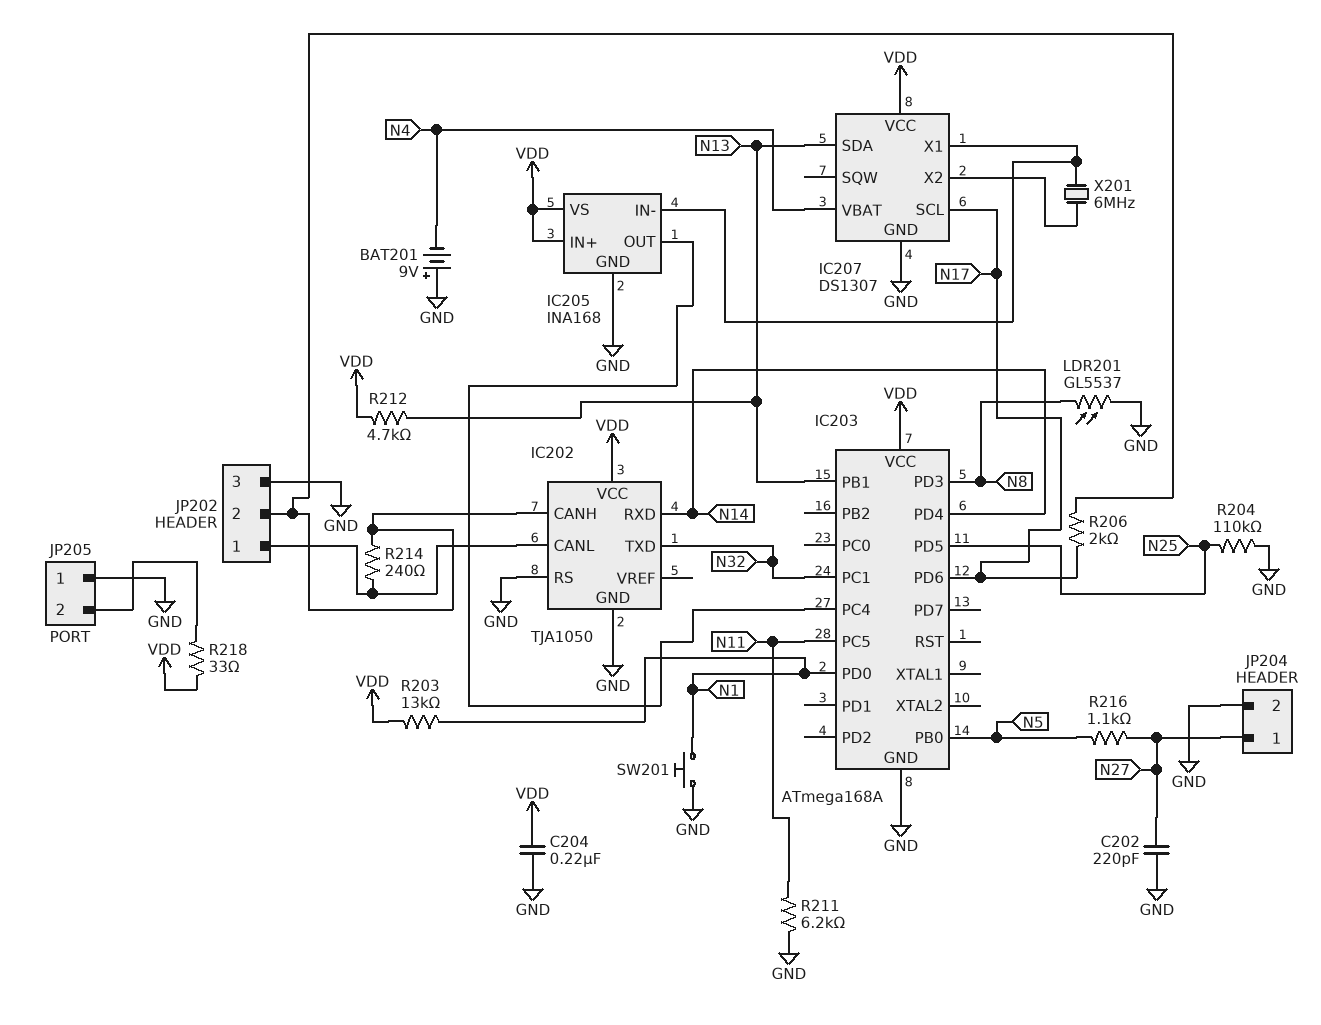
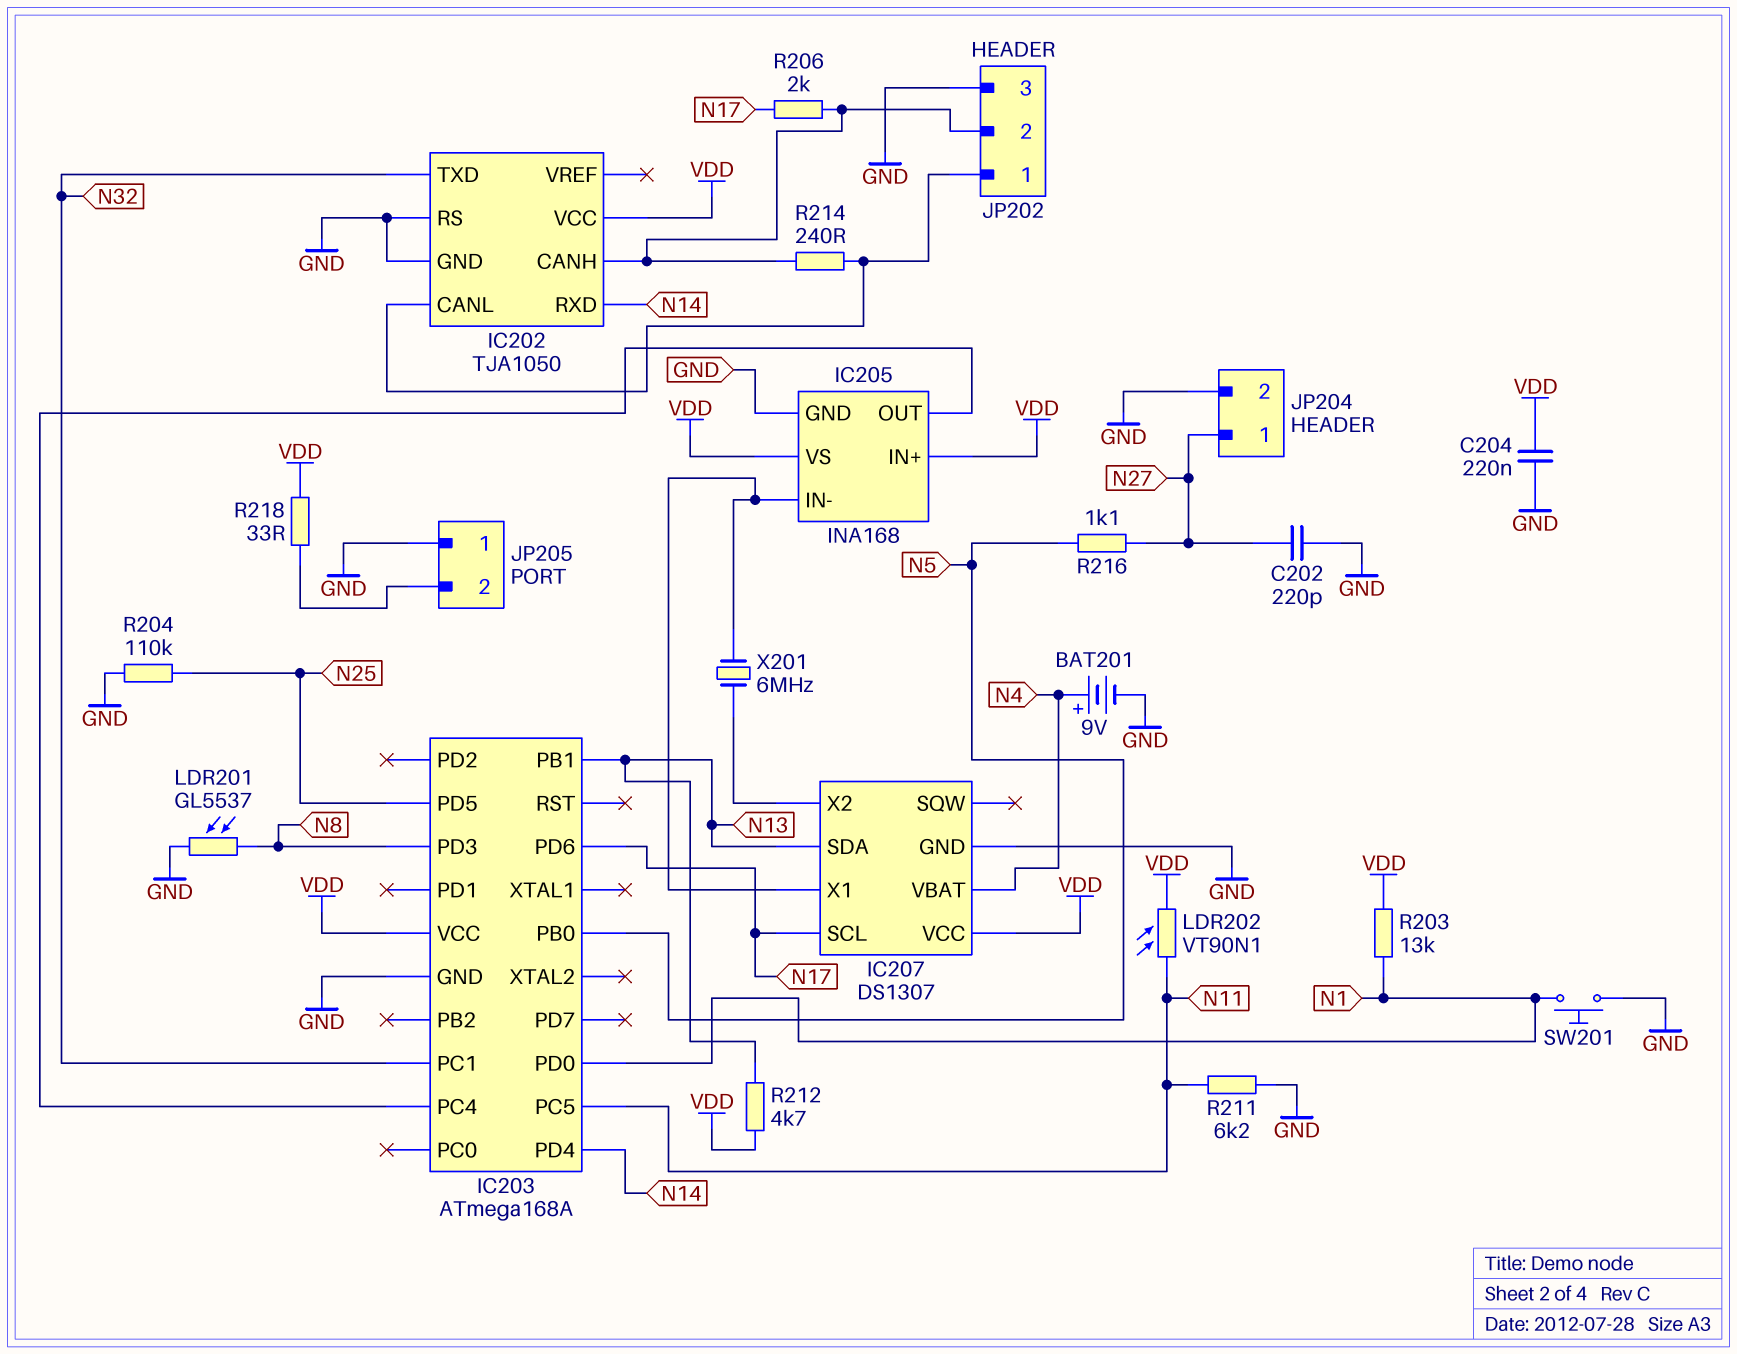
BAT201: 9V (plus GND, minus N4) -> 9V (plus N4, minus GND)
LDR202: none -> VT90N1 (N11, VDD)

